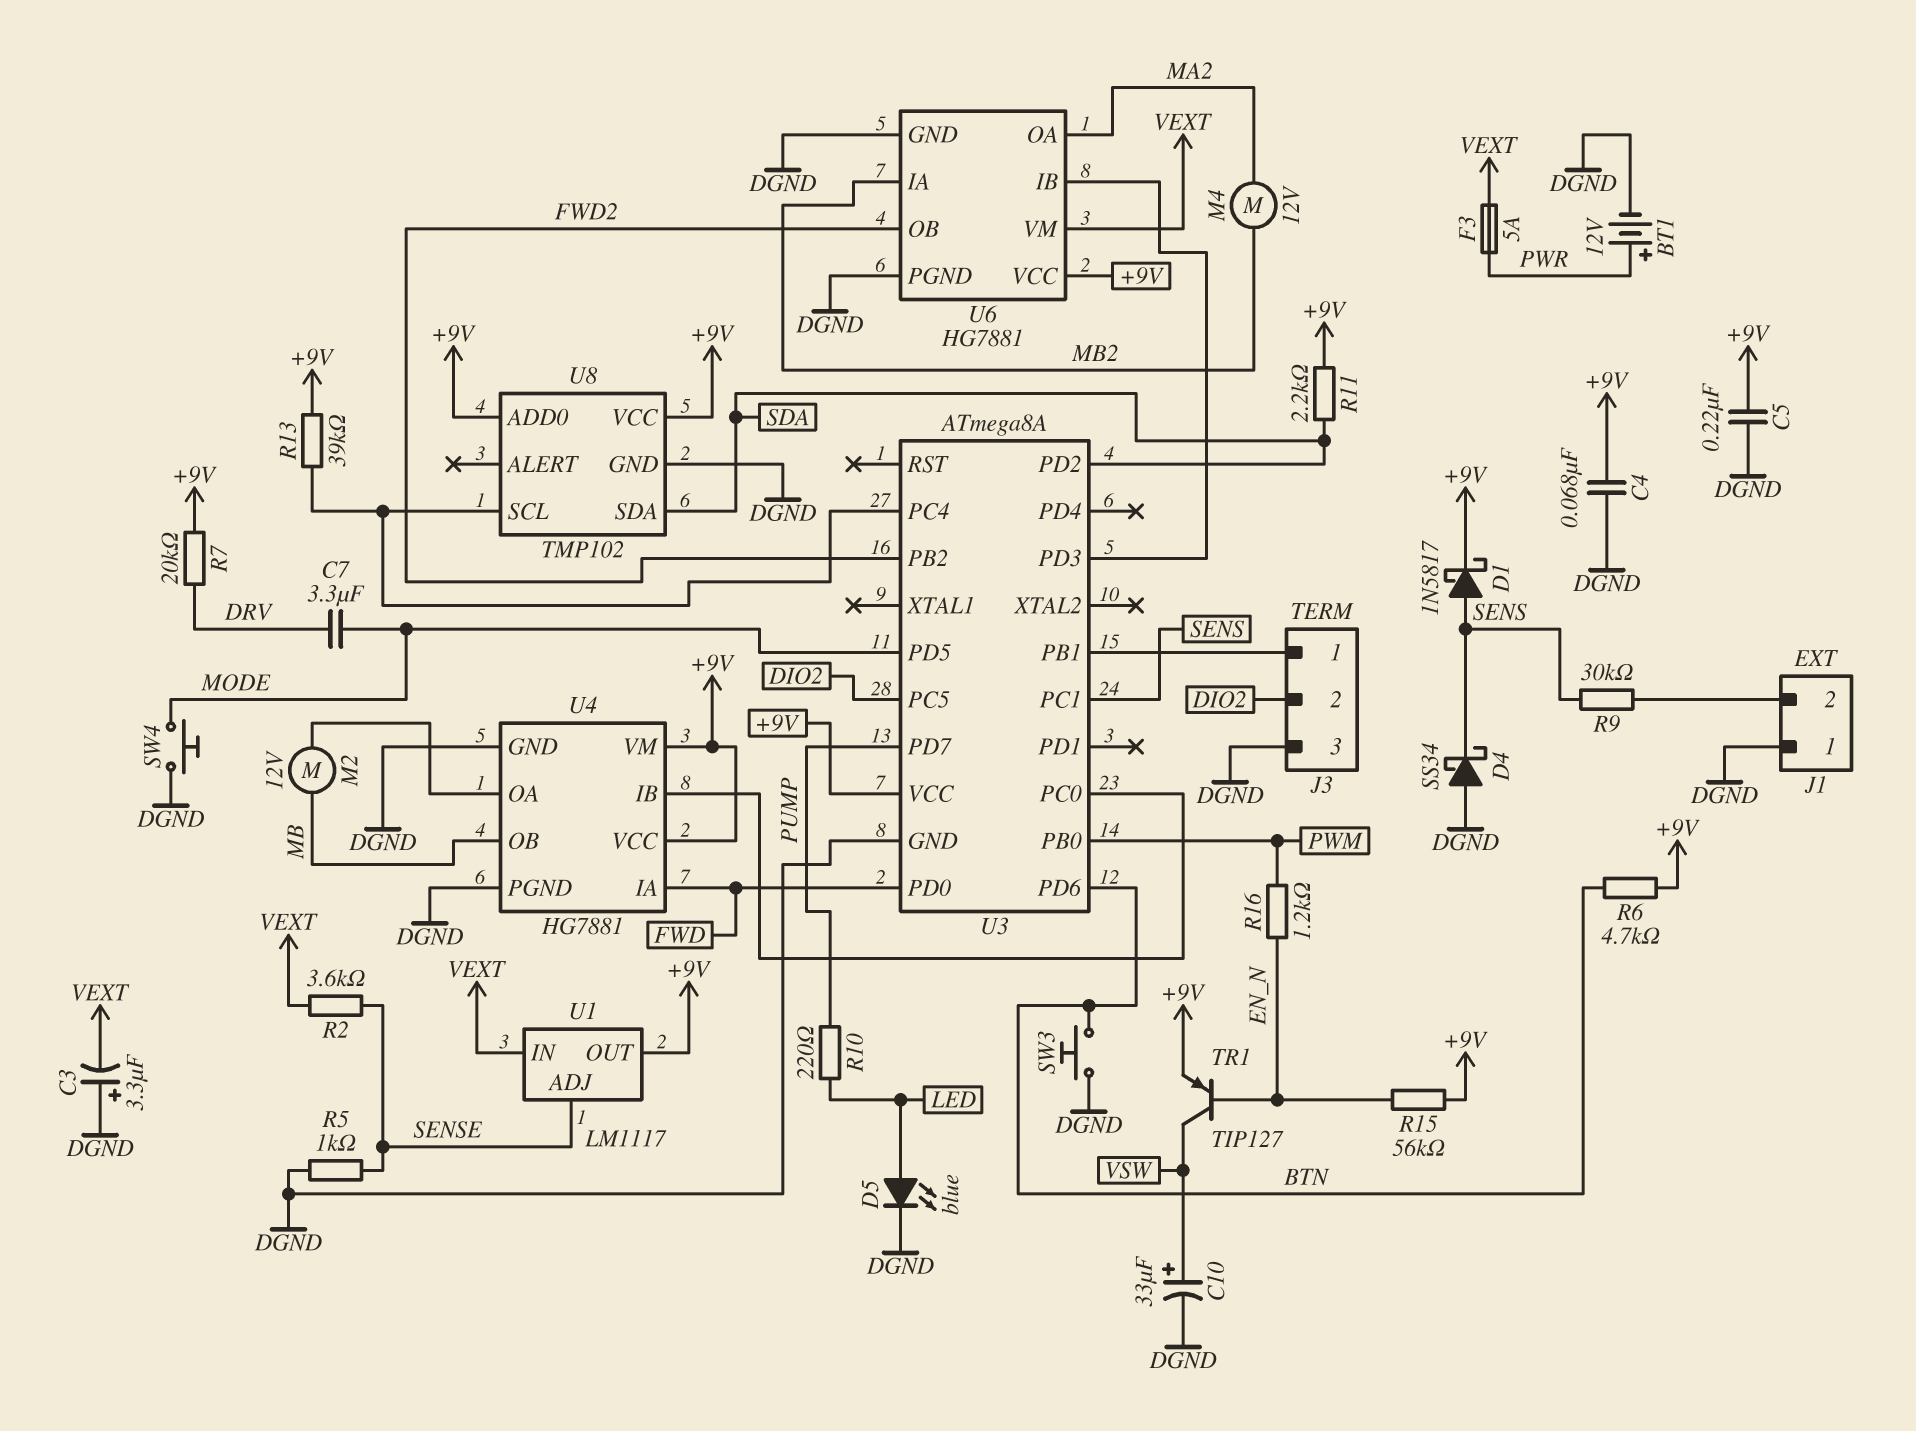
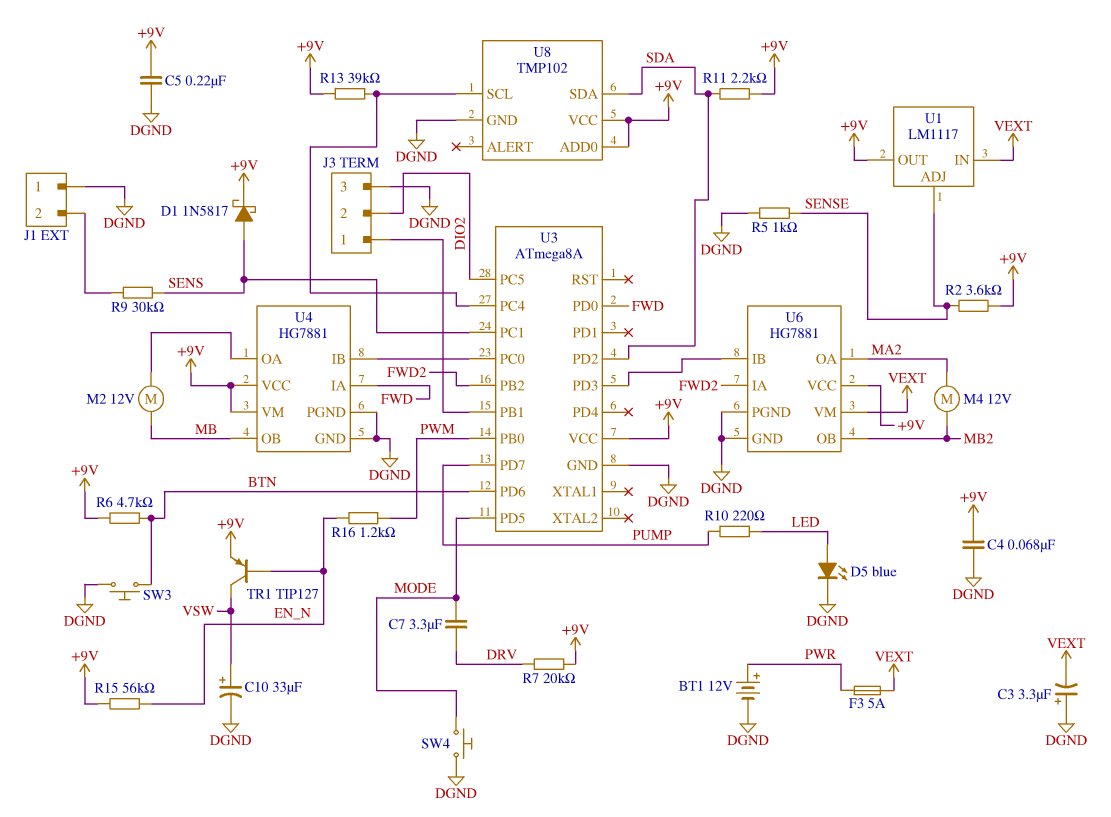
D4: schottky SS34 (A DGND, K SENS) -> none
R2: 3.6k (SENSE, VEXT) -> 3.6k (+9V, SENSE)
U6 pin IA: MB2 -> FWD2
U6 pin OB: FWD2 -> MB2

